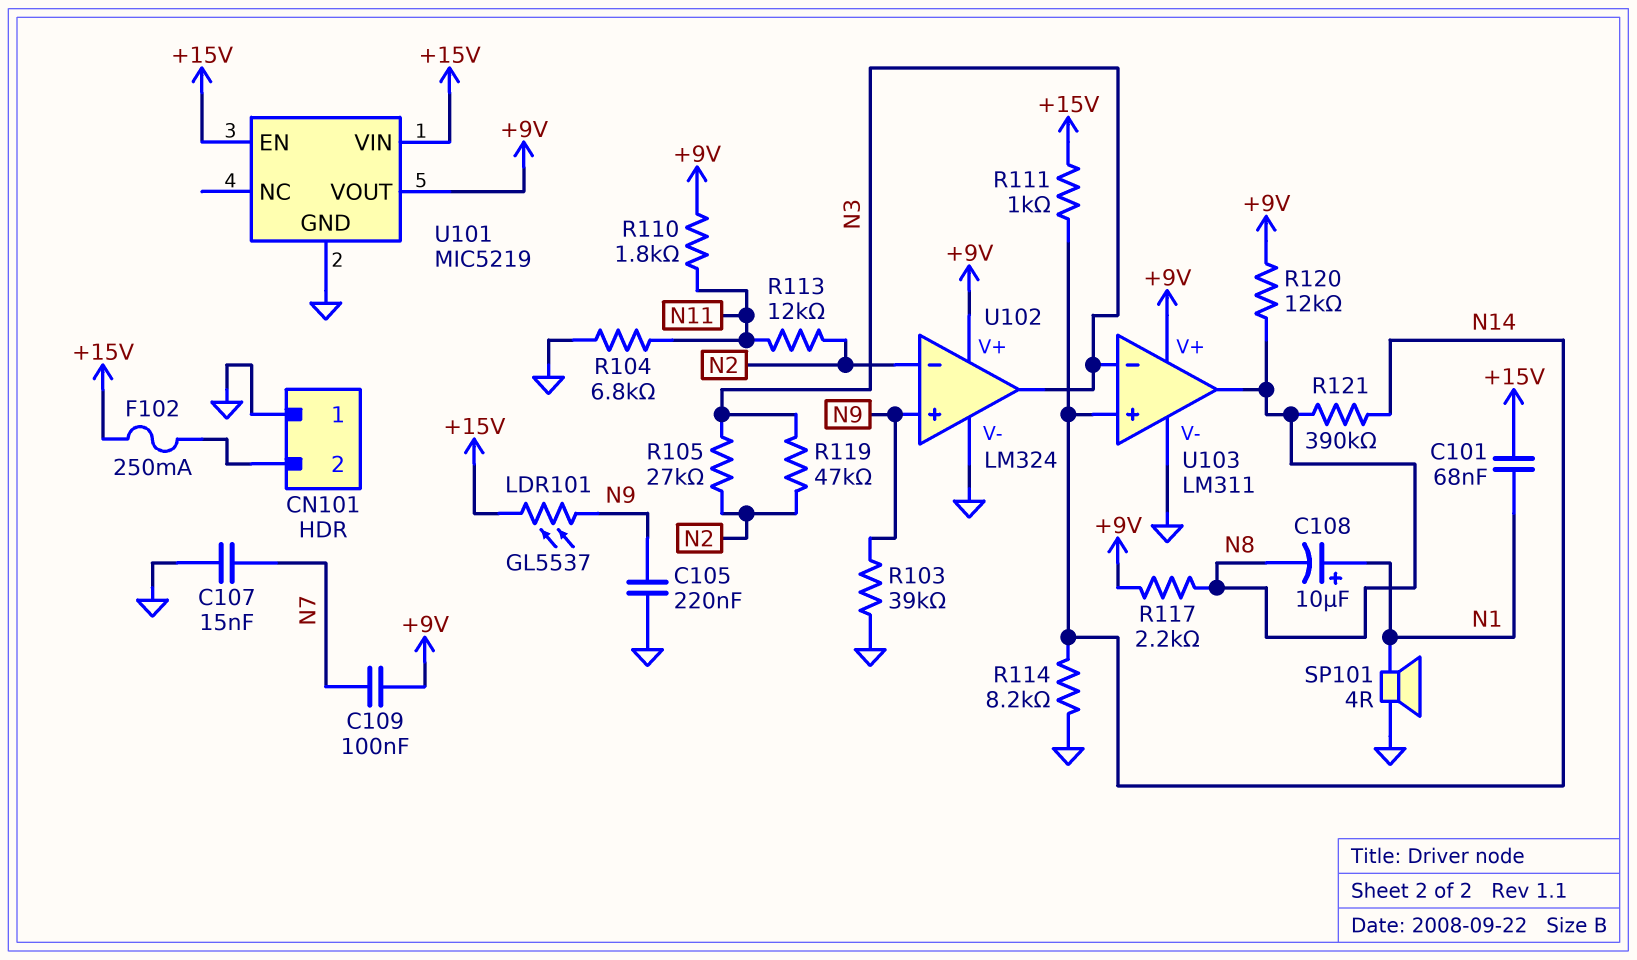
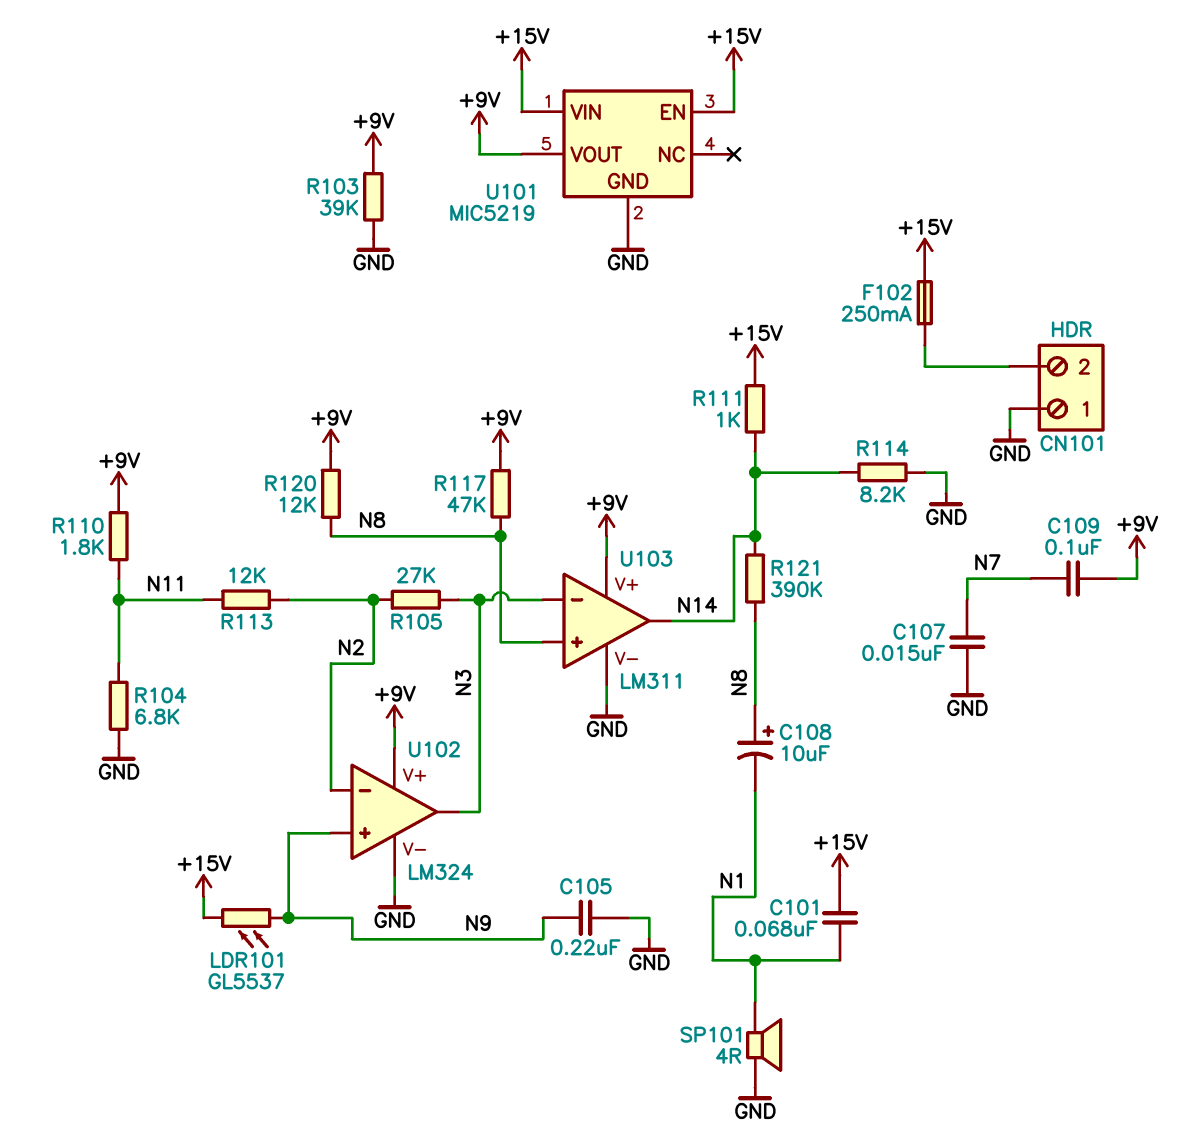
C108: 10uF (plus N1, minus N8) -> 10uF (plus N8, minus N1)
R103: 39k (GND, N9) -> 39k (+9V, GND)
R117: 2.2k (+9V, N8) -> 47k (+9V, N8)
R119: 47k (N2, N3) -> none
U103 pin in+: N14 -> N8
U103 pin out: N8 -> N14

